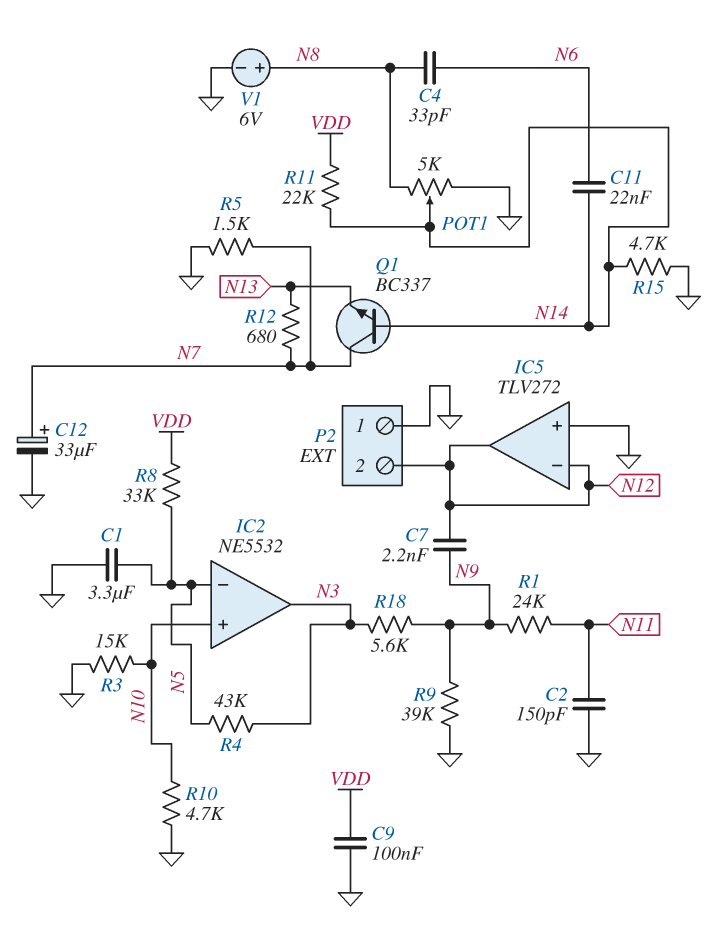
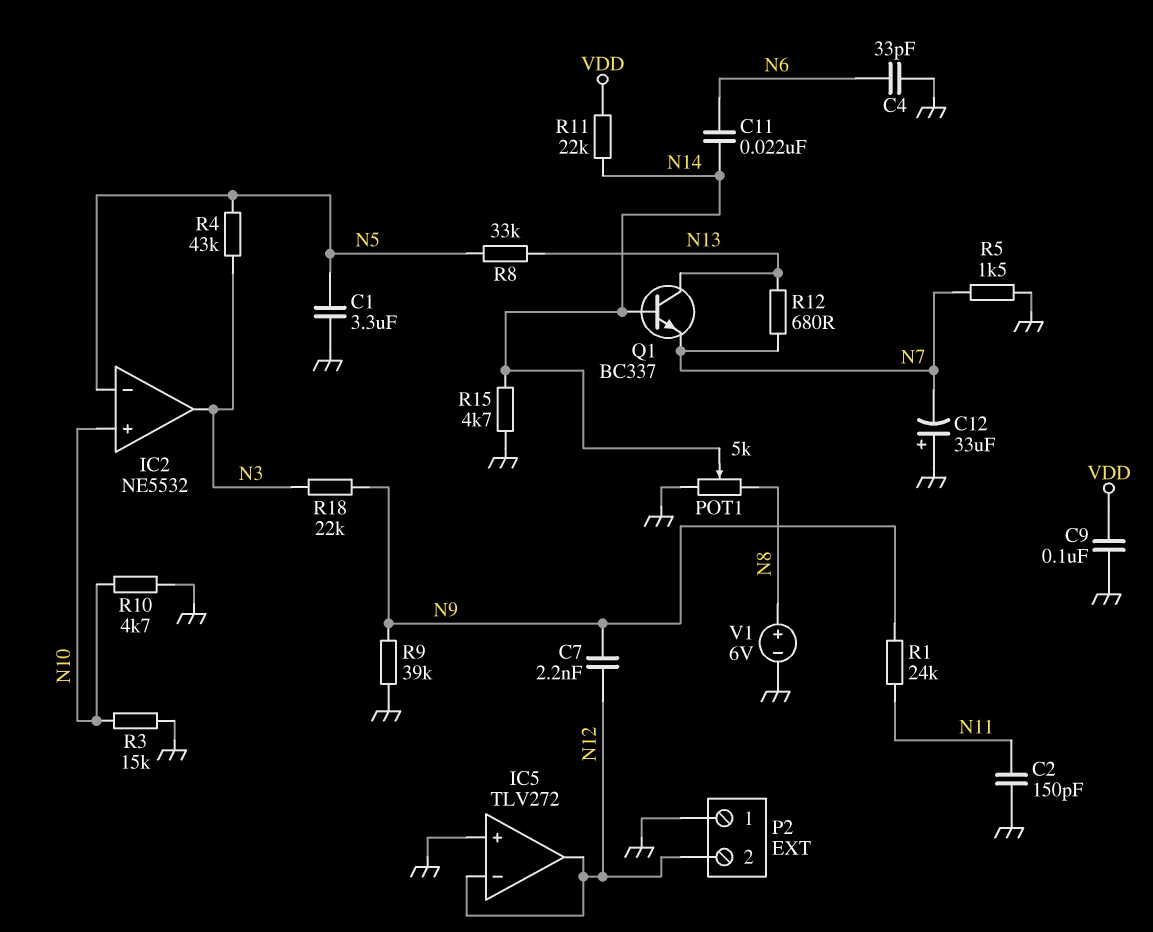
C4: 33pF (N6, N8) -> 33pF (GND, N6)
C12: 33uF (plus N7, minus GND) -> 33uF (plus GND, minus N7)
Q1: NPN BC337 (B N14, C N7, E N13) -> NPN BC337 (B N14, C N13, E N7)
R8: 33k (N5, VDD) -> 33k (N5, N13)
R18: 5.6k (N3, N9) -> 22k (N3, N9)

